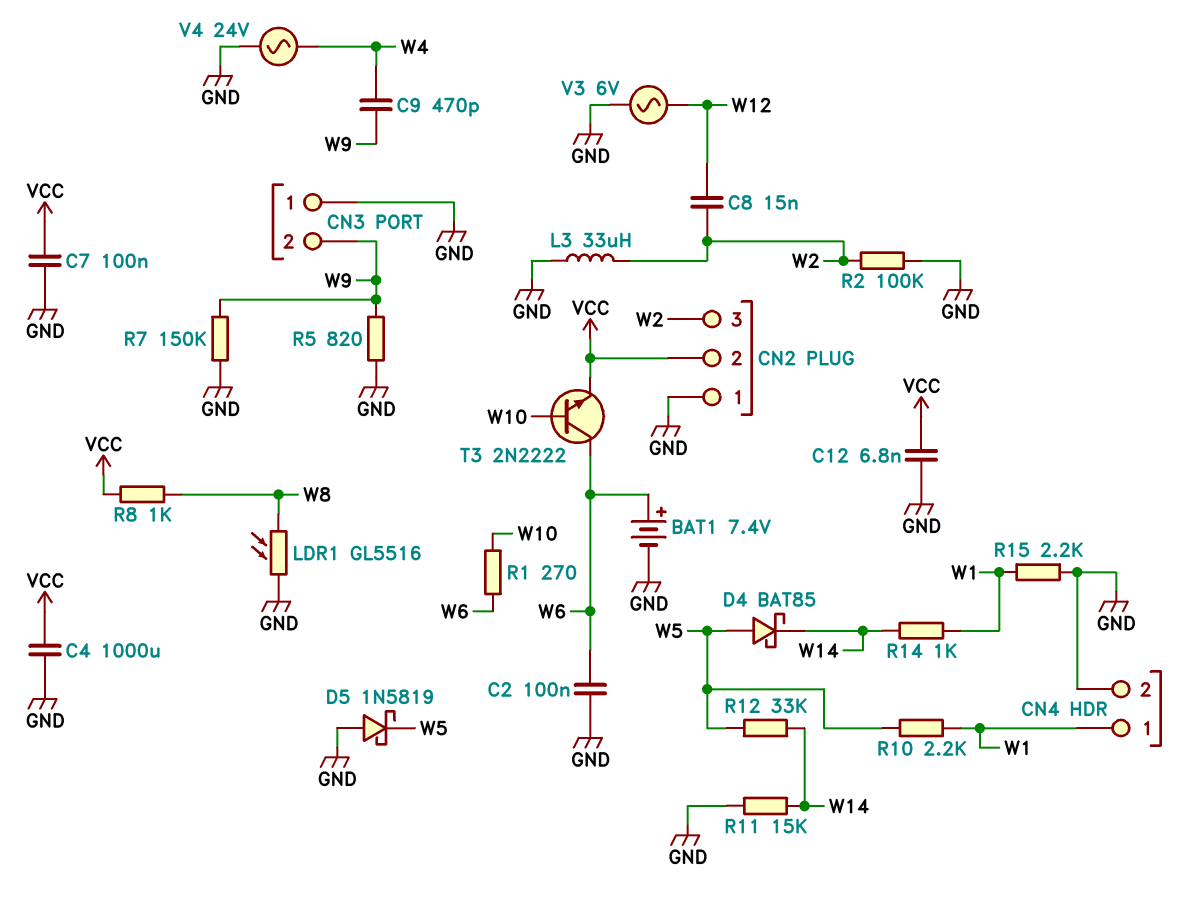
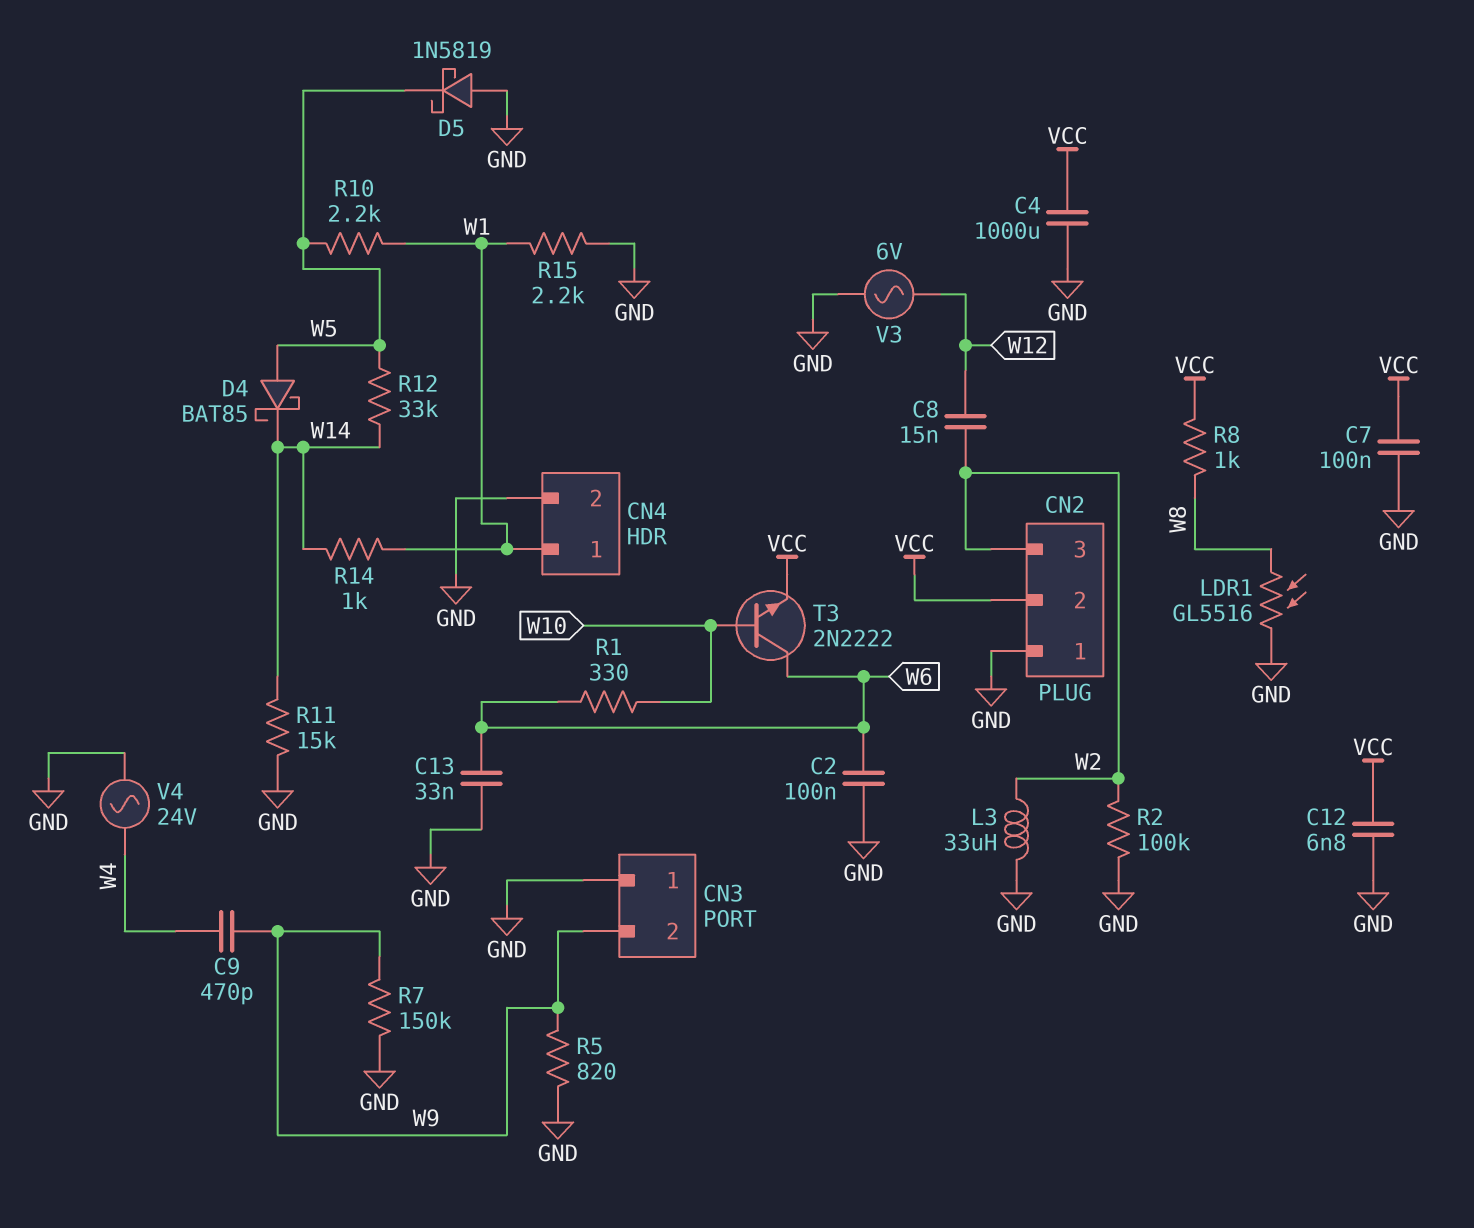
BAT1: 7.4V (plus W6, minus GND) -> none
C13: none -> 33nF (GND, W6)
R1: 270 (W6, W10) -> 330 (W6, W10)

